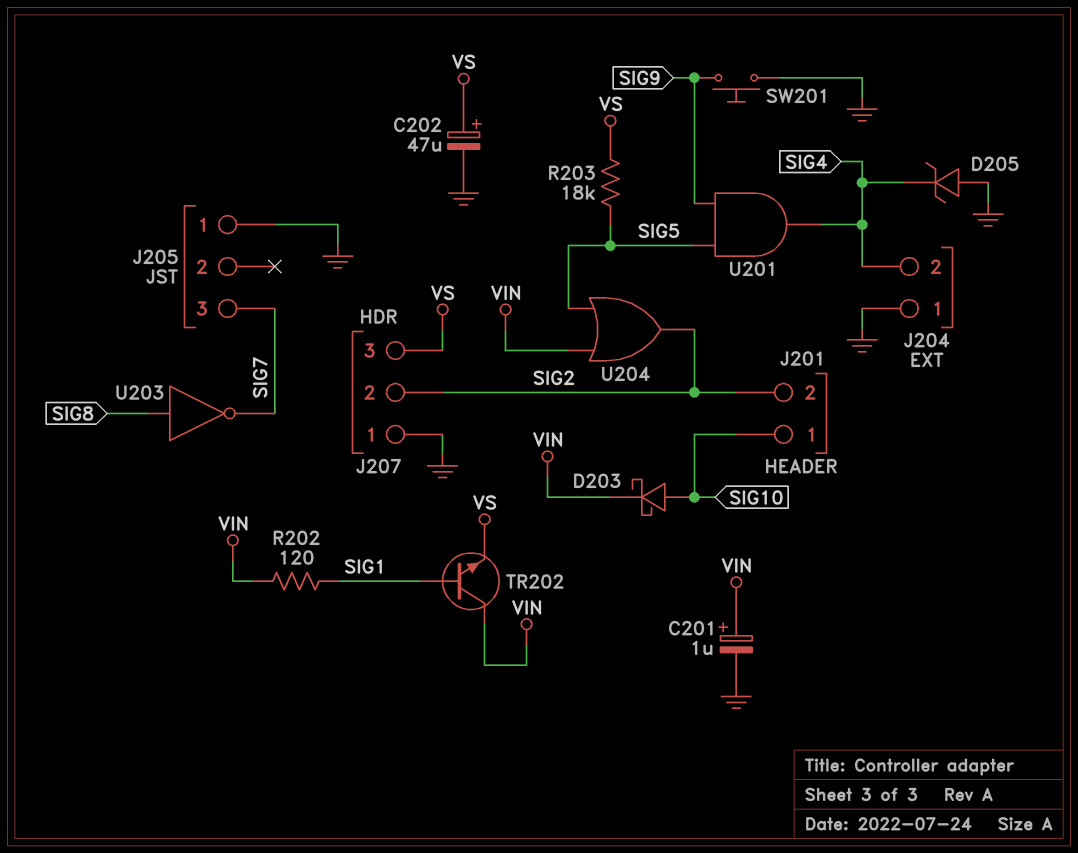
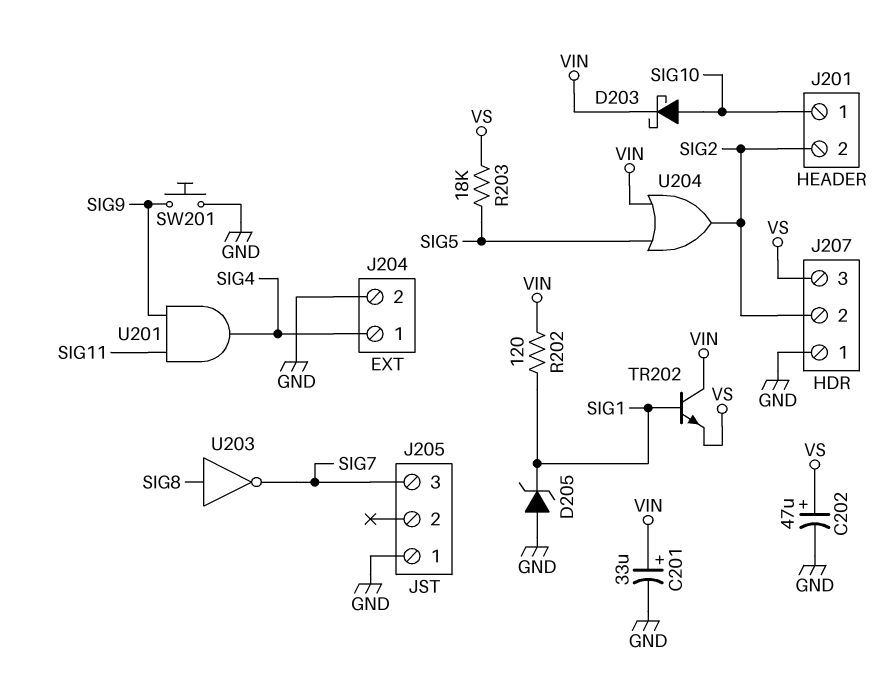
C201: 1uF (plus VIN, minus GND) -> 33uF (plus VIN, minus GND)
D205: zener (A GND, K SIG4) -> zener (A GND, K SIG1)
J204 pin 1: GND -> SIG4
J204 pin 2: SIG4 -> GND
U201: AND (in SIG5, in SIG9, out SIG4) -> AND (in SIG9, in SIG11, out SIG4)

